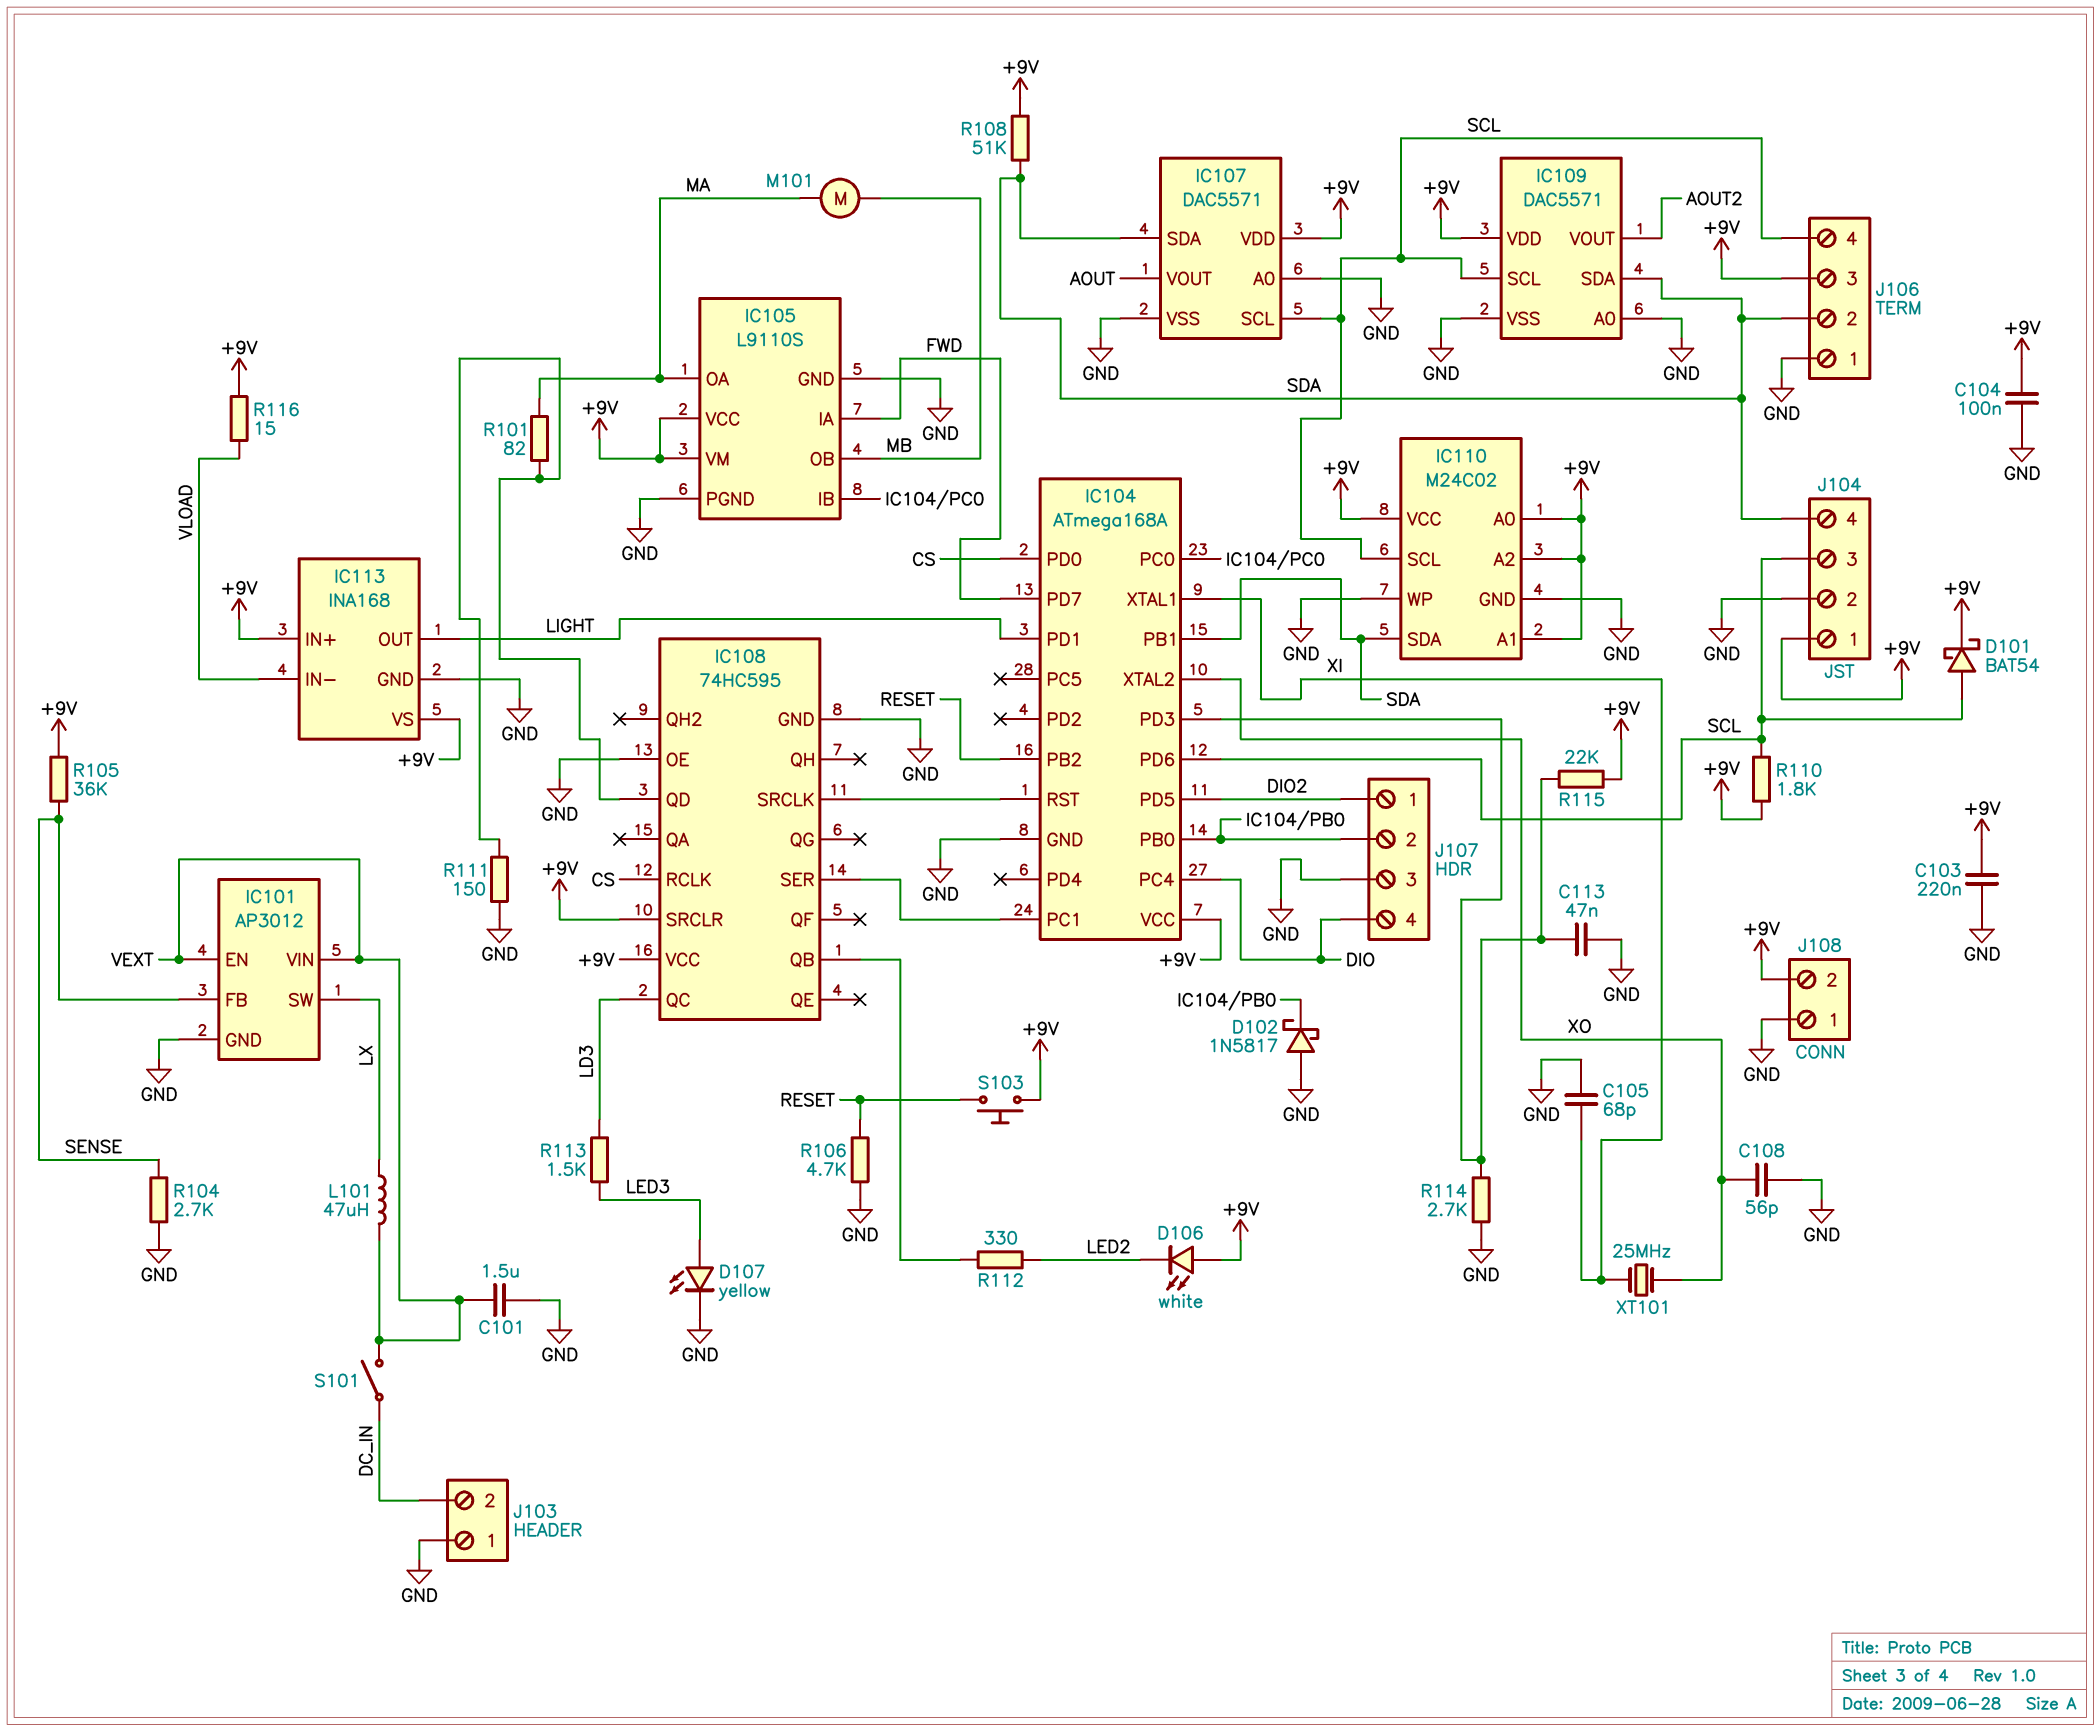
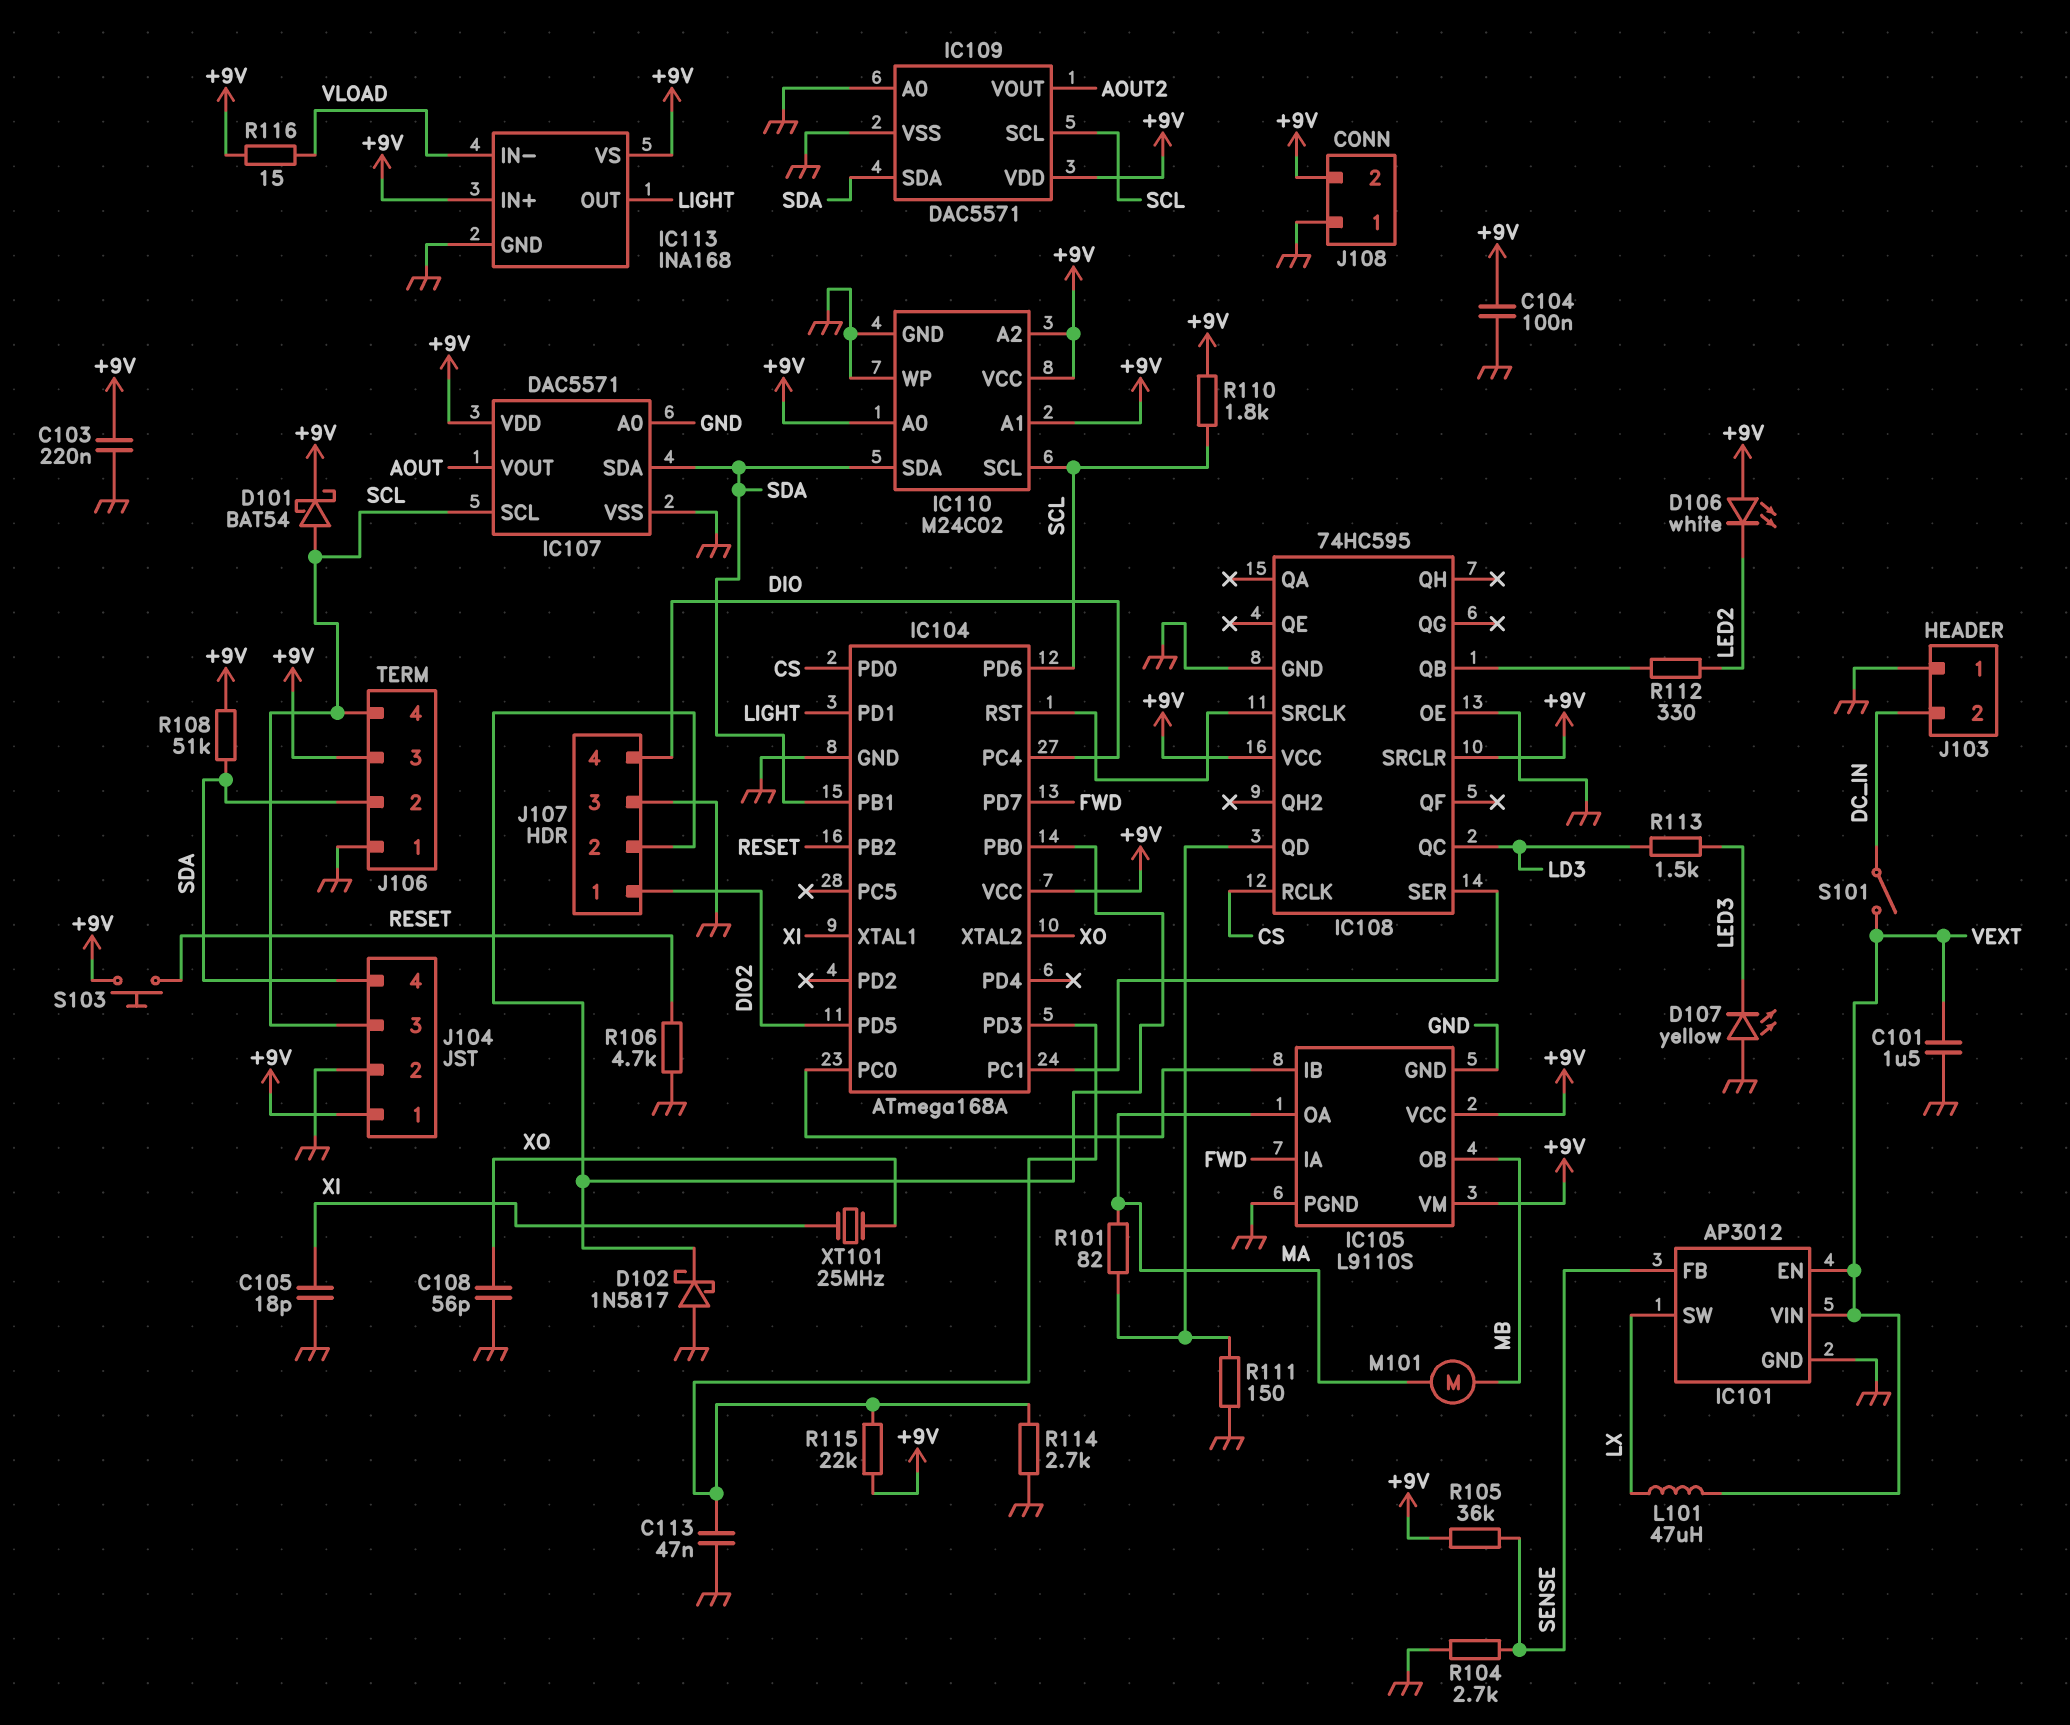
C105: 68pF (GND, XI) -> 18pF (GND, XI)
D107: LED yellow (A LED3, K GND) -> LED yellow (A GND, K LED3)

